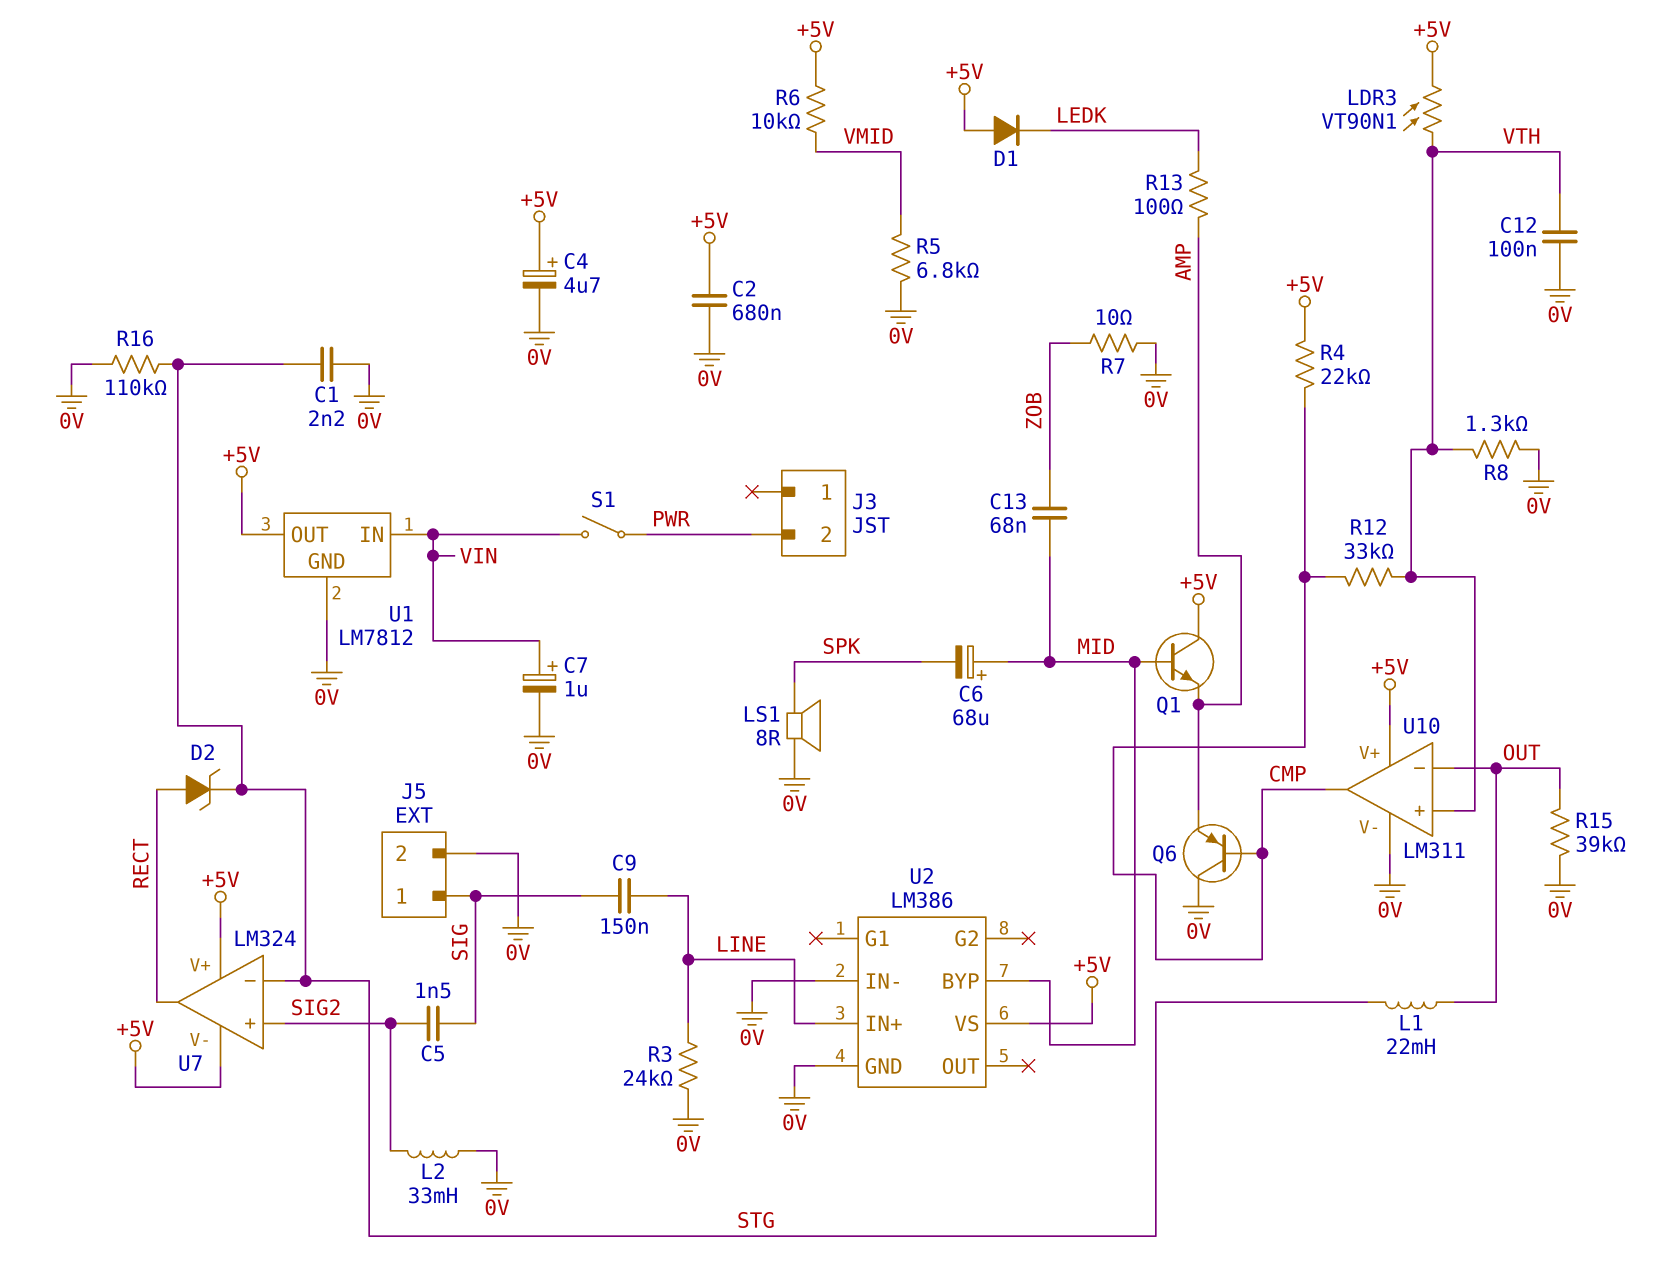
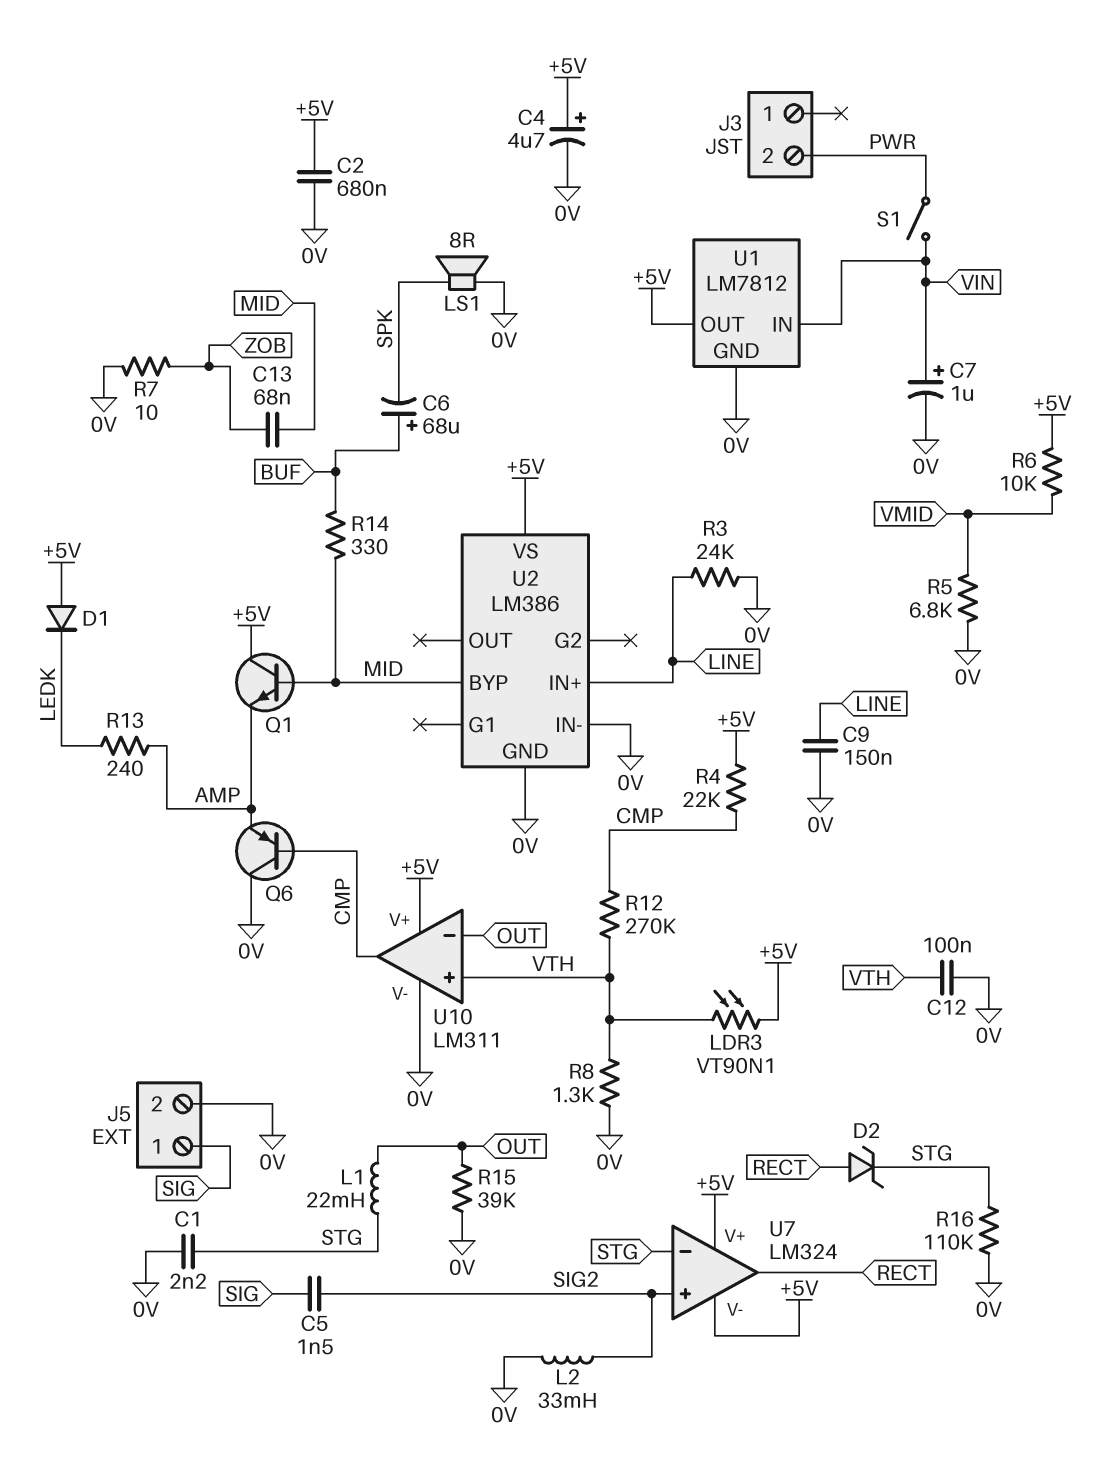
C6: 68uF (plus MID, minus SPK) -> 68uF (plus BUF, minus SPK)
C9: 150nF (LINE, SIG) -> 150nF (0V, LINE)
R12: 33k (CMP, VTH) -> 270k (CMP, VTH)
R13: 100 (AMP, LEDK) -> 240 (AMP, LEDK)
R14: none -> 330 (BUF, MID)

